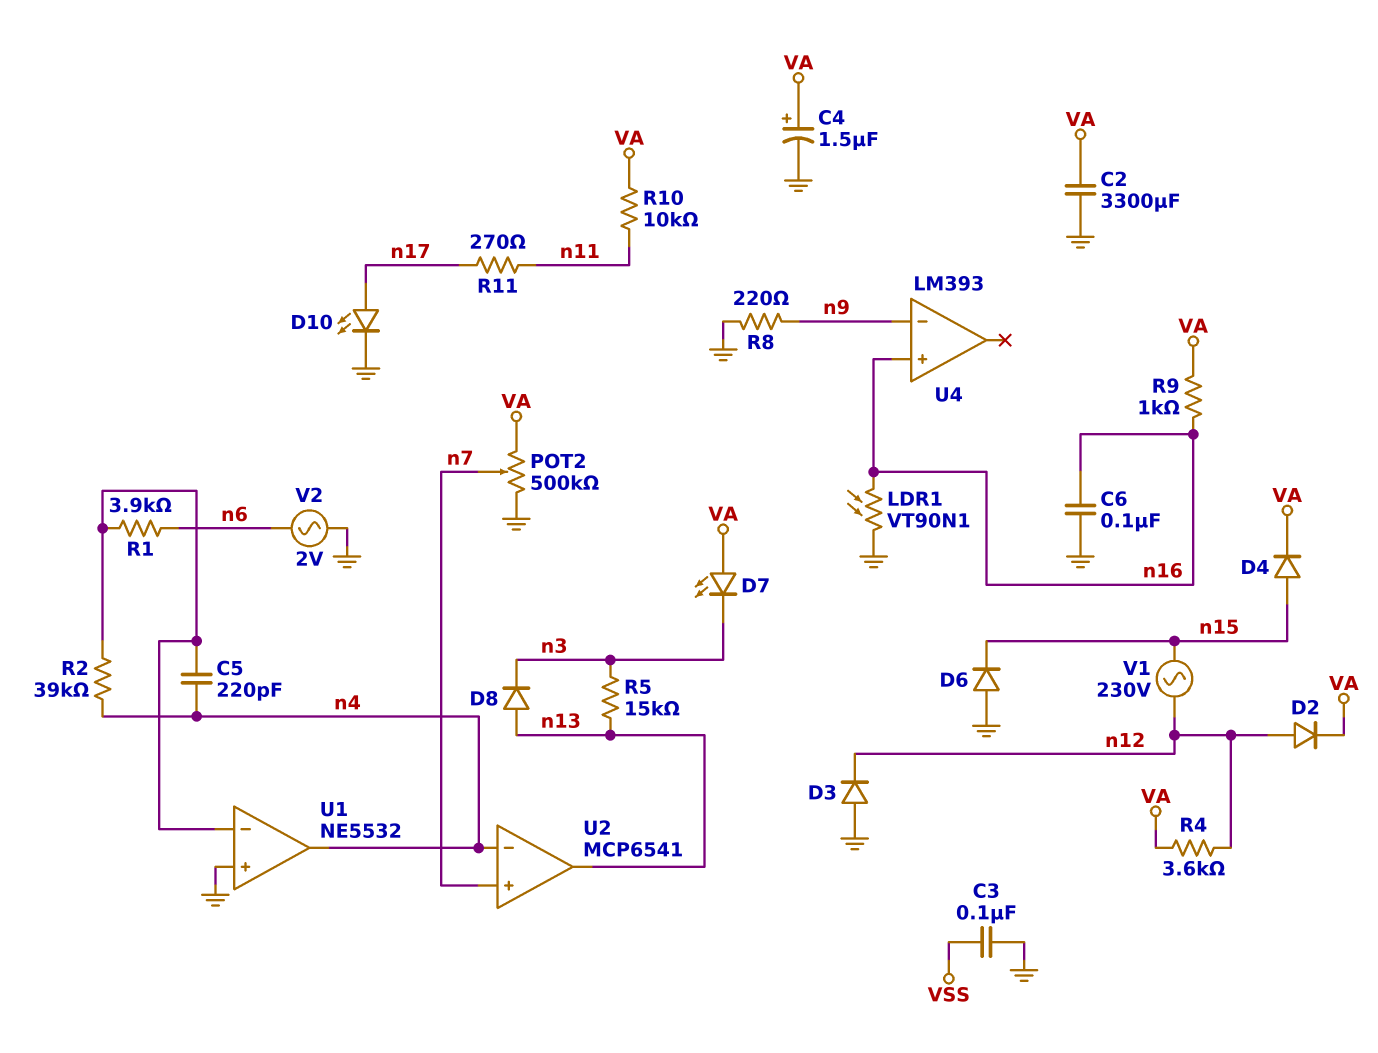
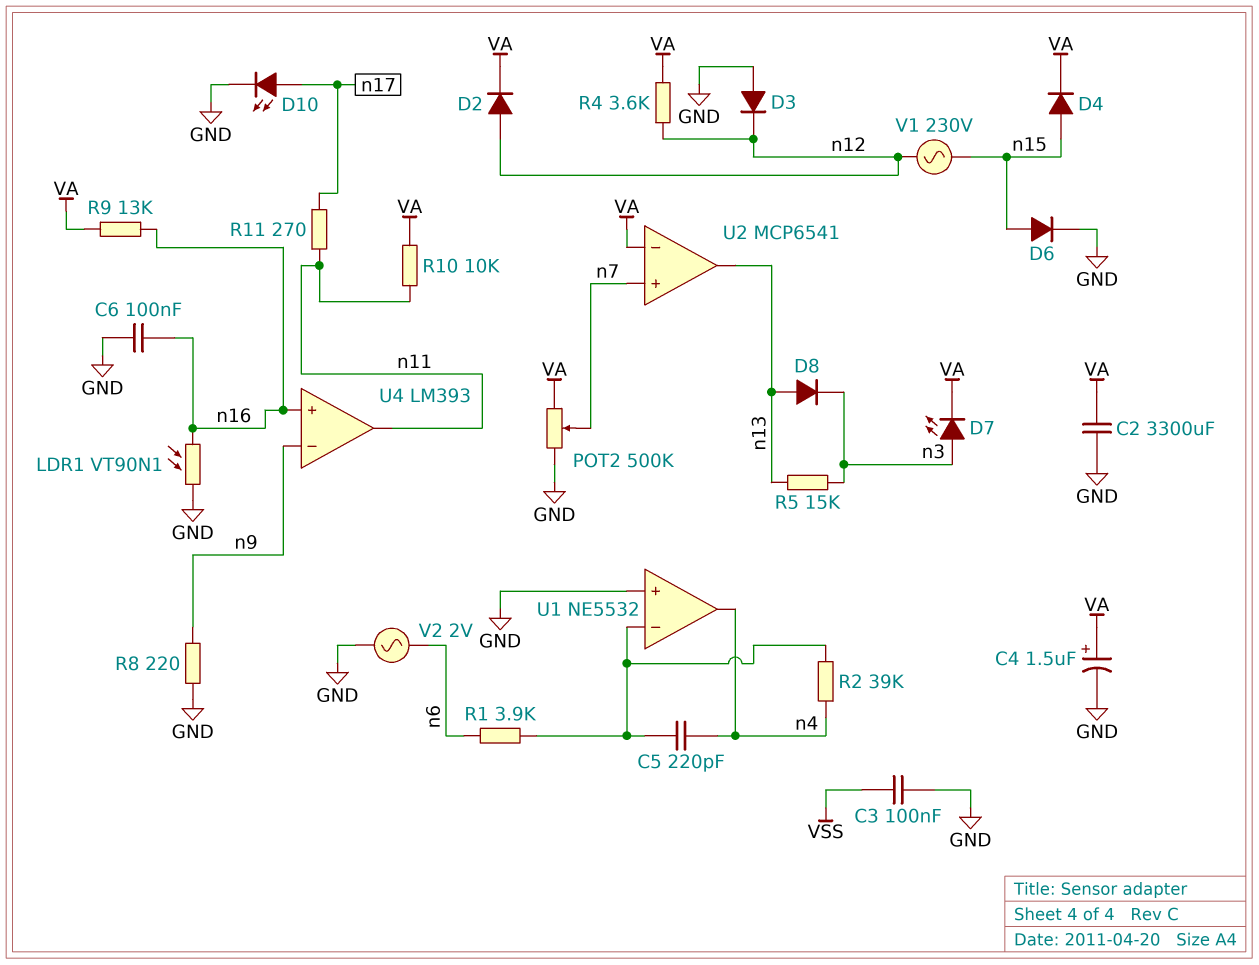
D6: diode (A GND, K n15) -> diode (A n15, K GND)
D7: LED (A VA, K n3) -> LED (A n3, K VA)
R9: 1k (VA, n16) -> 13k (VA, n16)
U2 pin in-: n4 -> VA
U4 pin out: none -> n11

